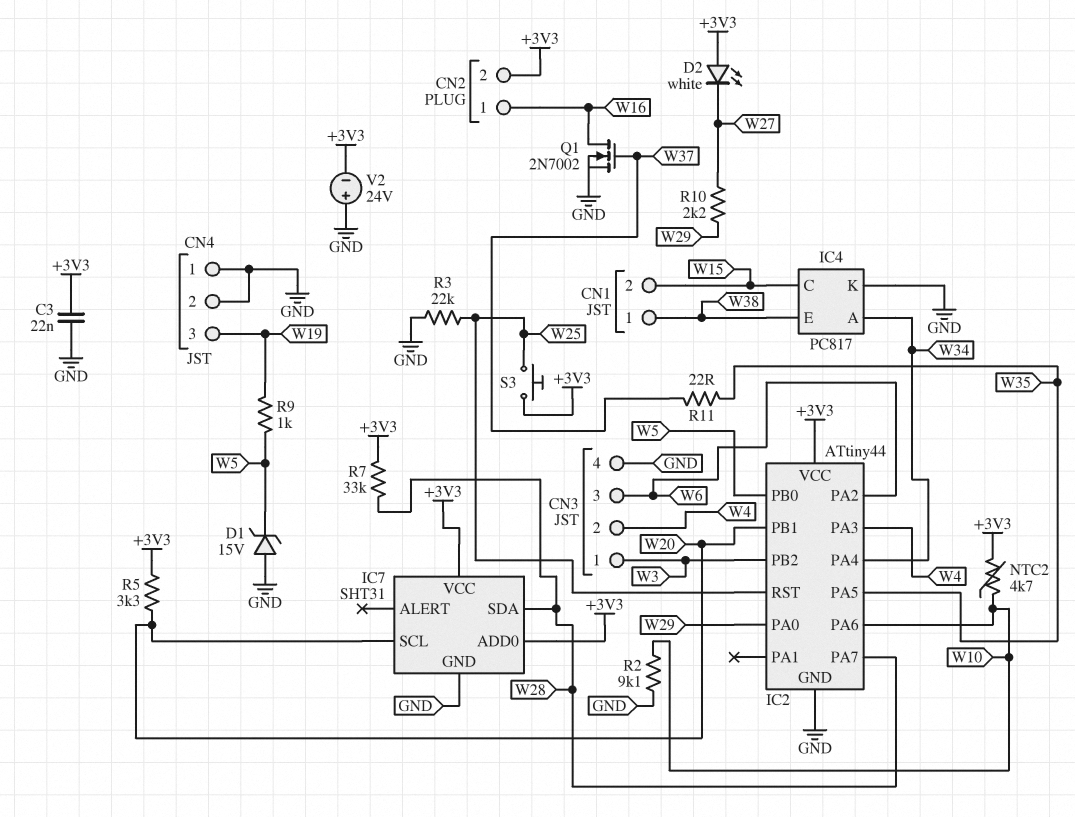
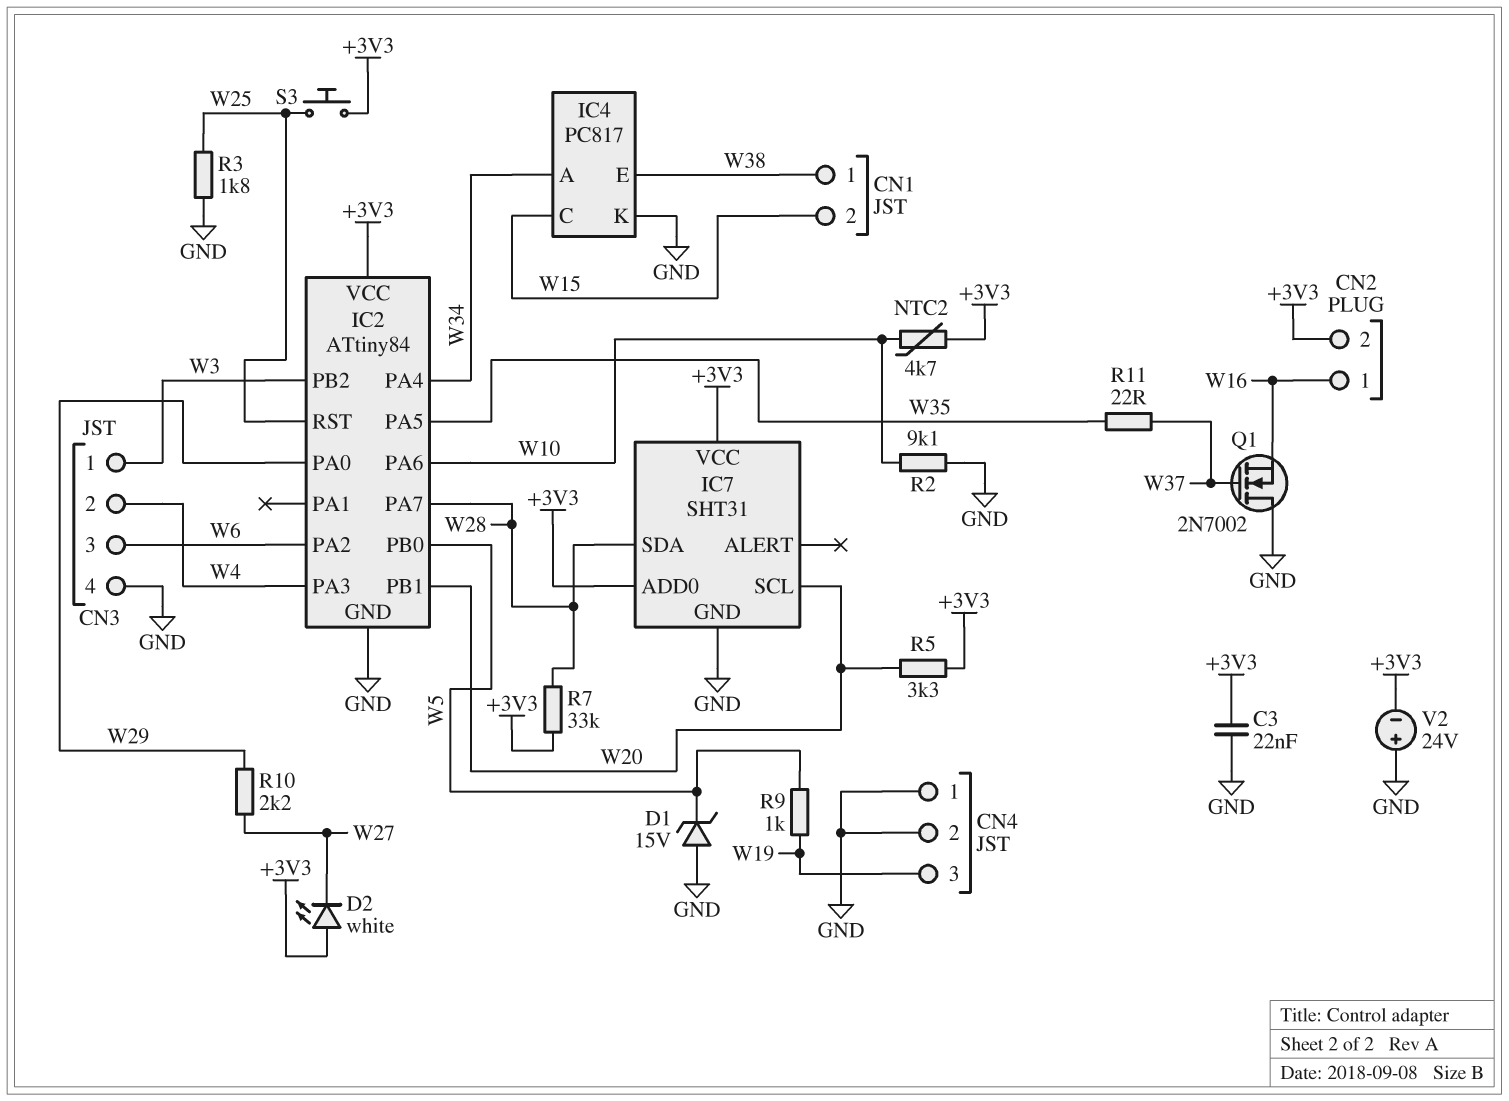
IC2: ATtiny44 -> ATtiny84
Q1: NMOS 2N7002 (G W37, D W16, S GND) -> NMOS 2N7002 (G W37, D GND, S W16)
R3: 22k (GND, W25) -> 1.8k (GND, W25)

